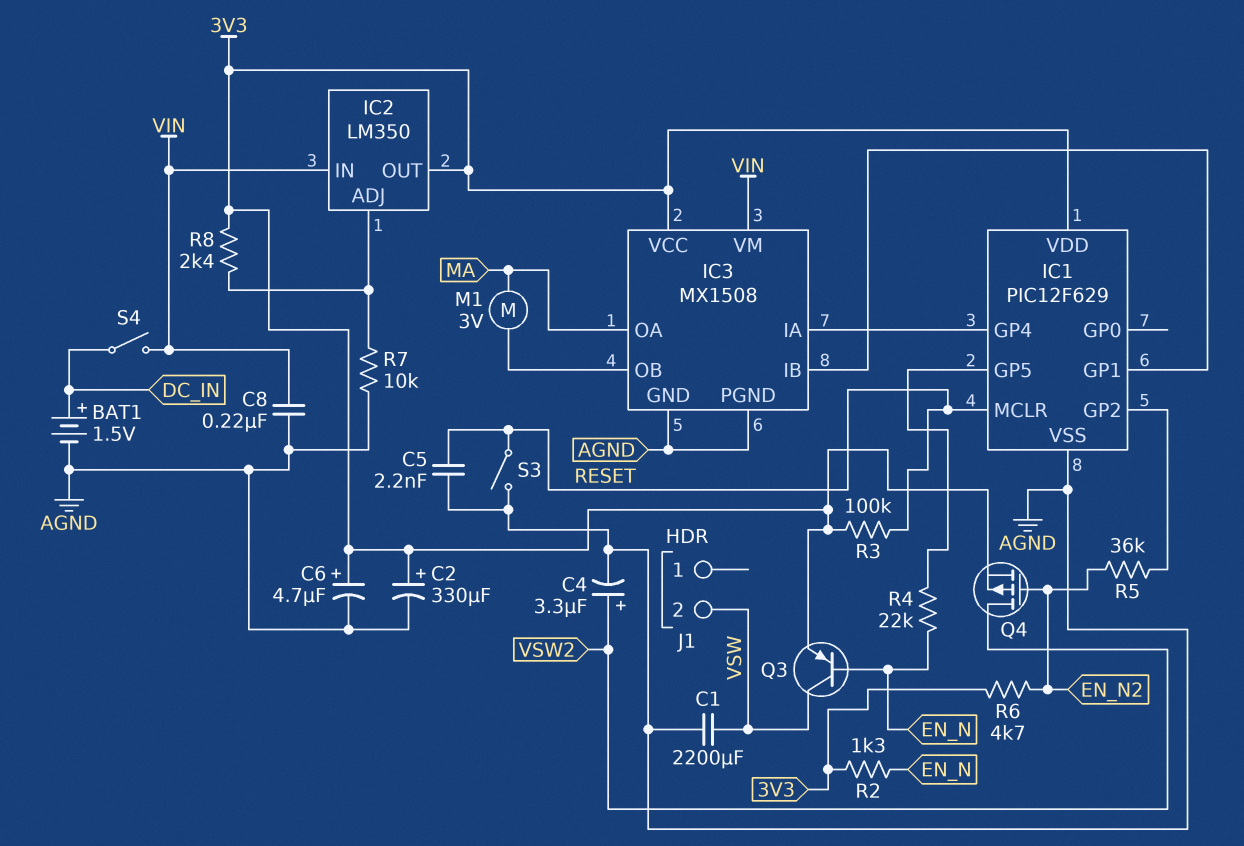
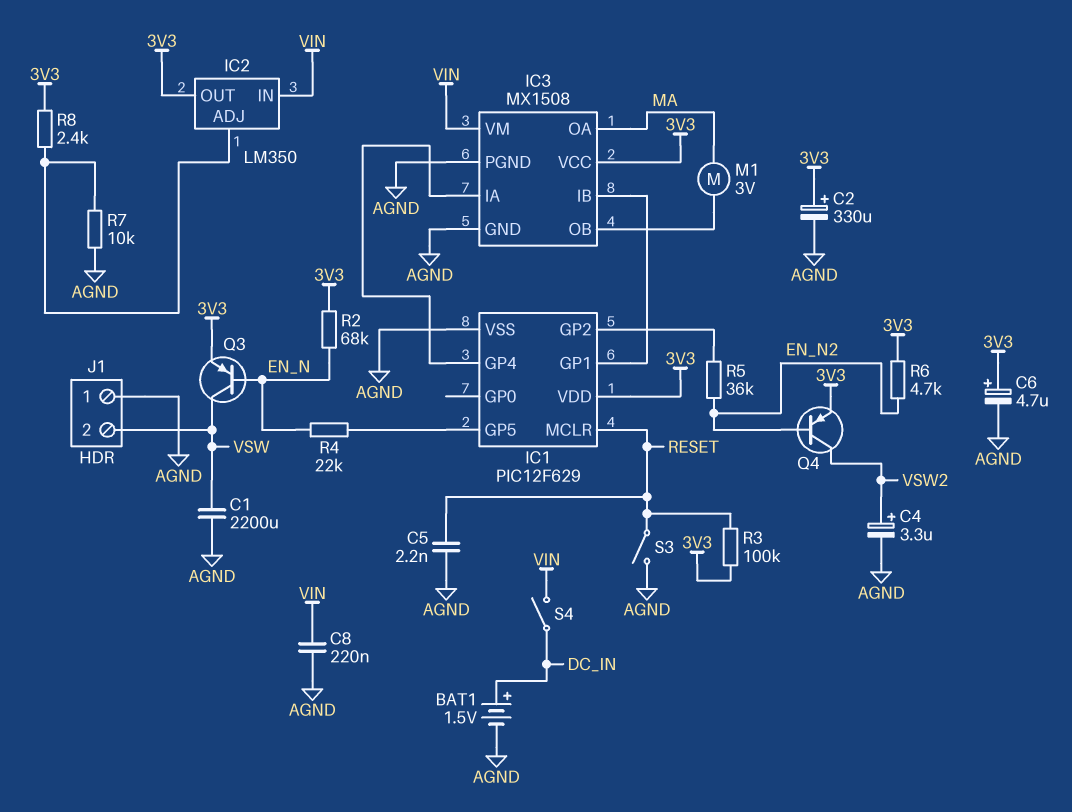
J1 pin 1: none -> AGND
Q4: PMOS (G EN_N2, D VSW2, S 3V3) -> PNP (B EN_N2, C VSW2, E 3V3)
R2: 1.3k (3V3, EN_N) -> 68k (3V3, EN_N)

